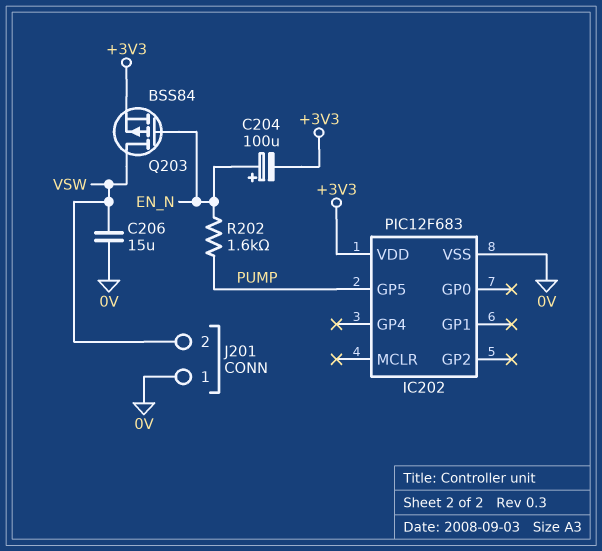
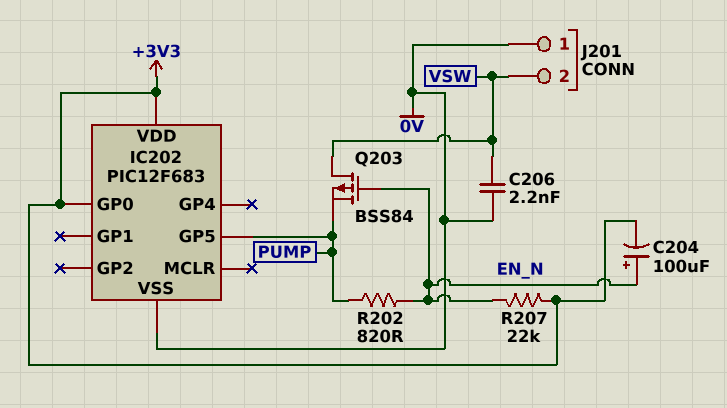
C206: 15uF (0V, VSW) -> 2.2nF (0V, VSW)
IC202 pin GP0: none -> +3V3
Q203: PMOS BSS84 (G EN_N, D VSW, S +3V3) -> PMOS BSS84 (G EN_N, D VSW, S PUMP)
R202: 1.6k (EN_N, PUMP) -> 820 (EN_N, PUMP)
R207: none -> 22k (+3V3, EN_N)

